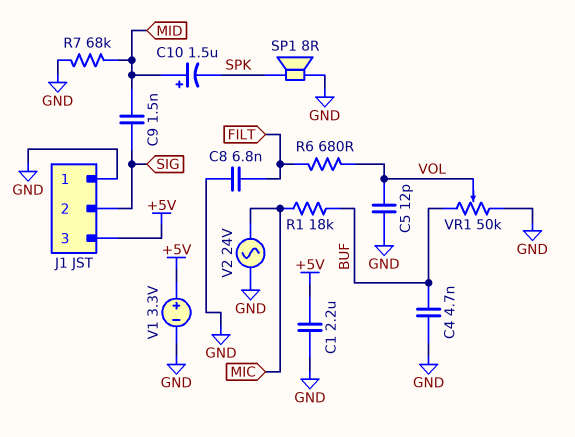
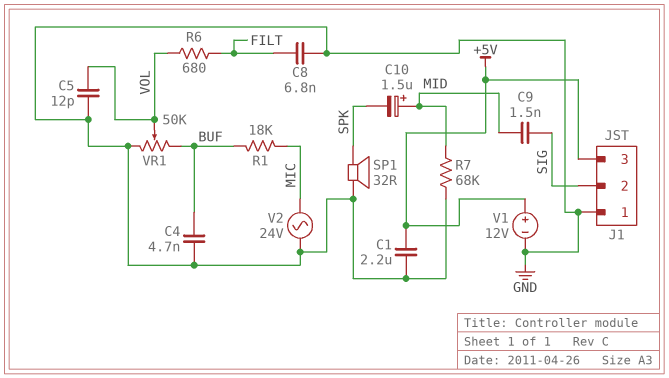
SP1: speaker 8R (GND, SPK) -> speaker 32R (GND, SPK)
V1: 3.3V (plus +5V, minus GND) -> 12V (plus +5V, minus GND)

